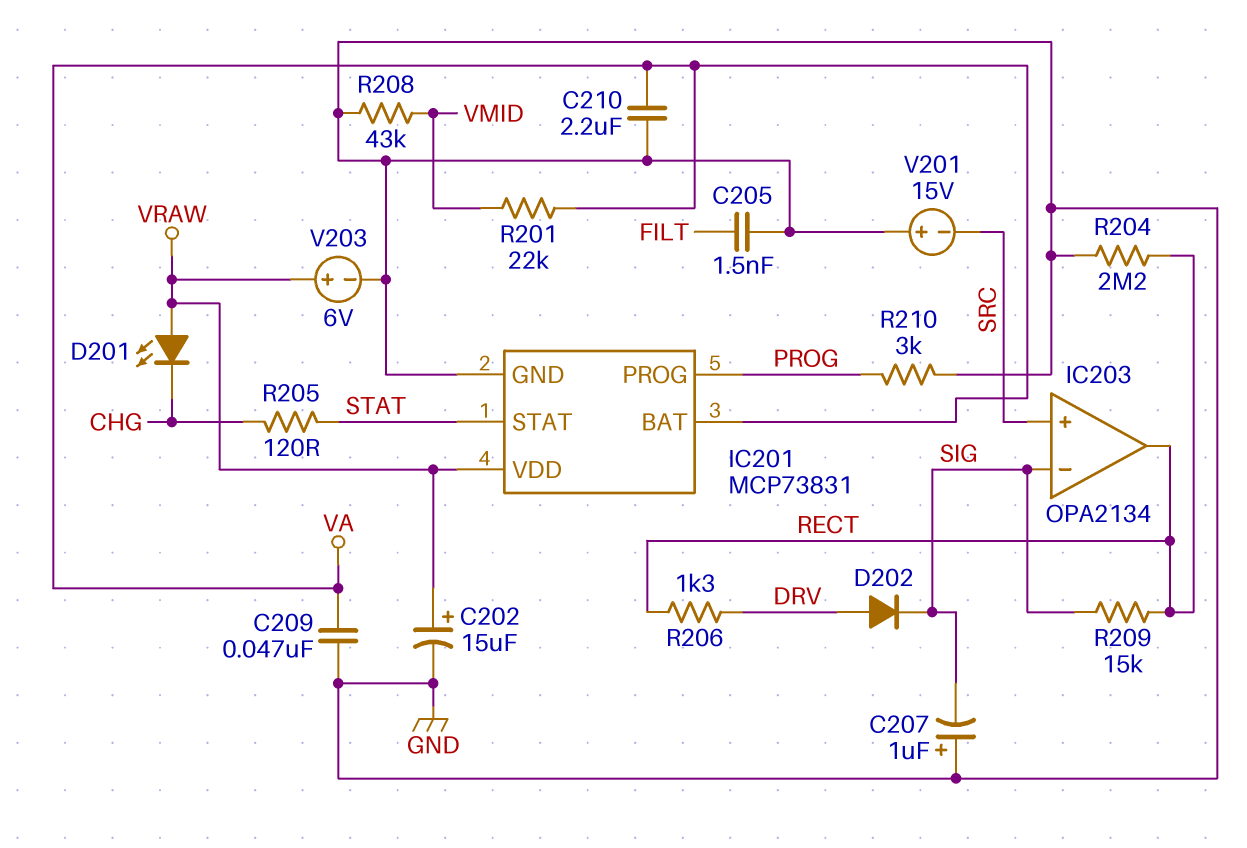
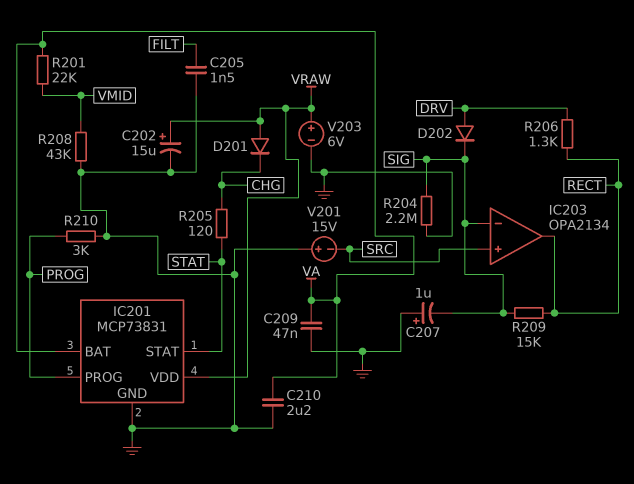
D201: LED (A VRAW, K CHG) -> diode (A VRAW, K CHG)
R204: 2.2M (GND, RECT) -> 2.2M (GND, SIG)

